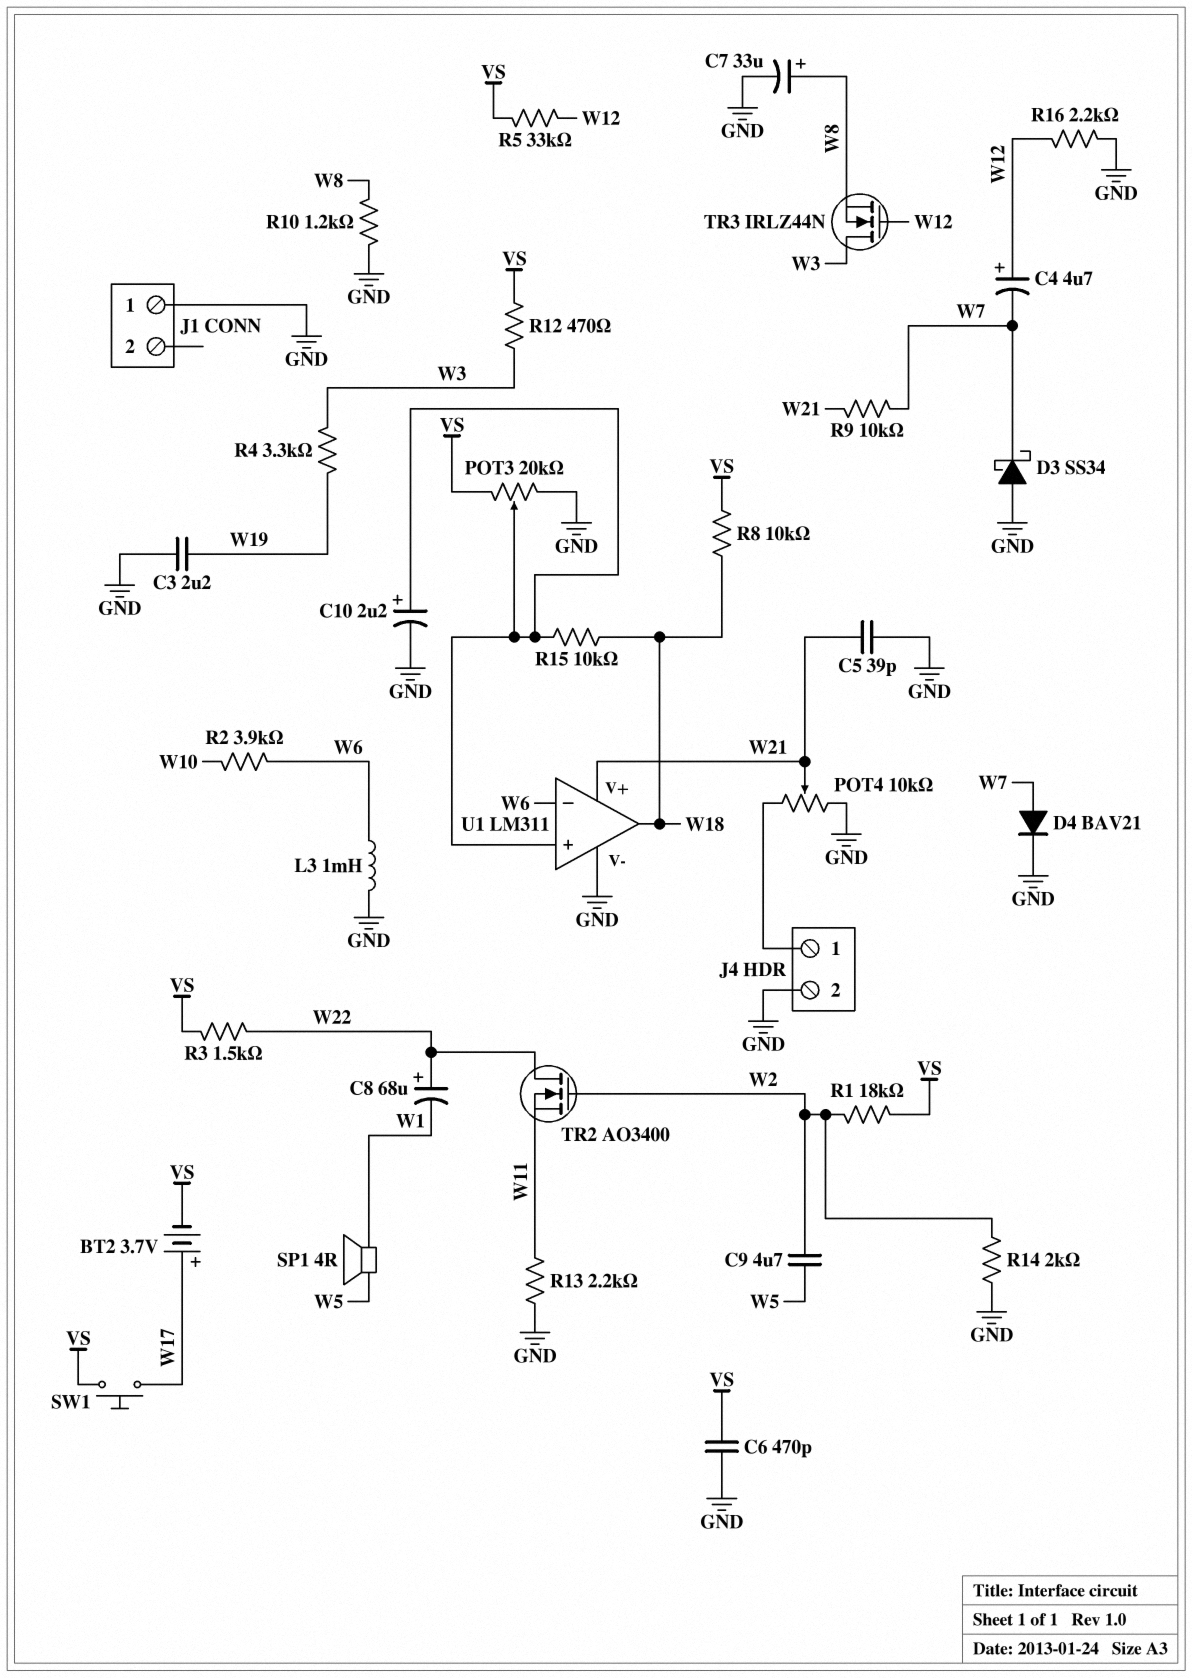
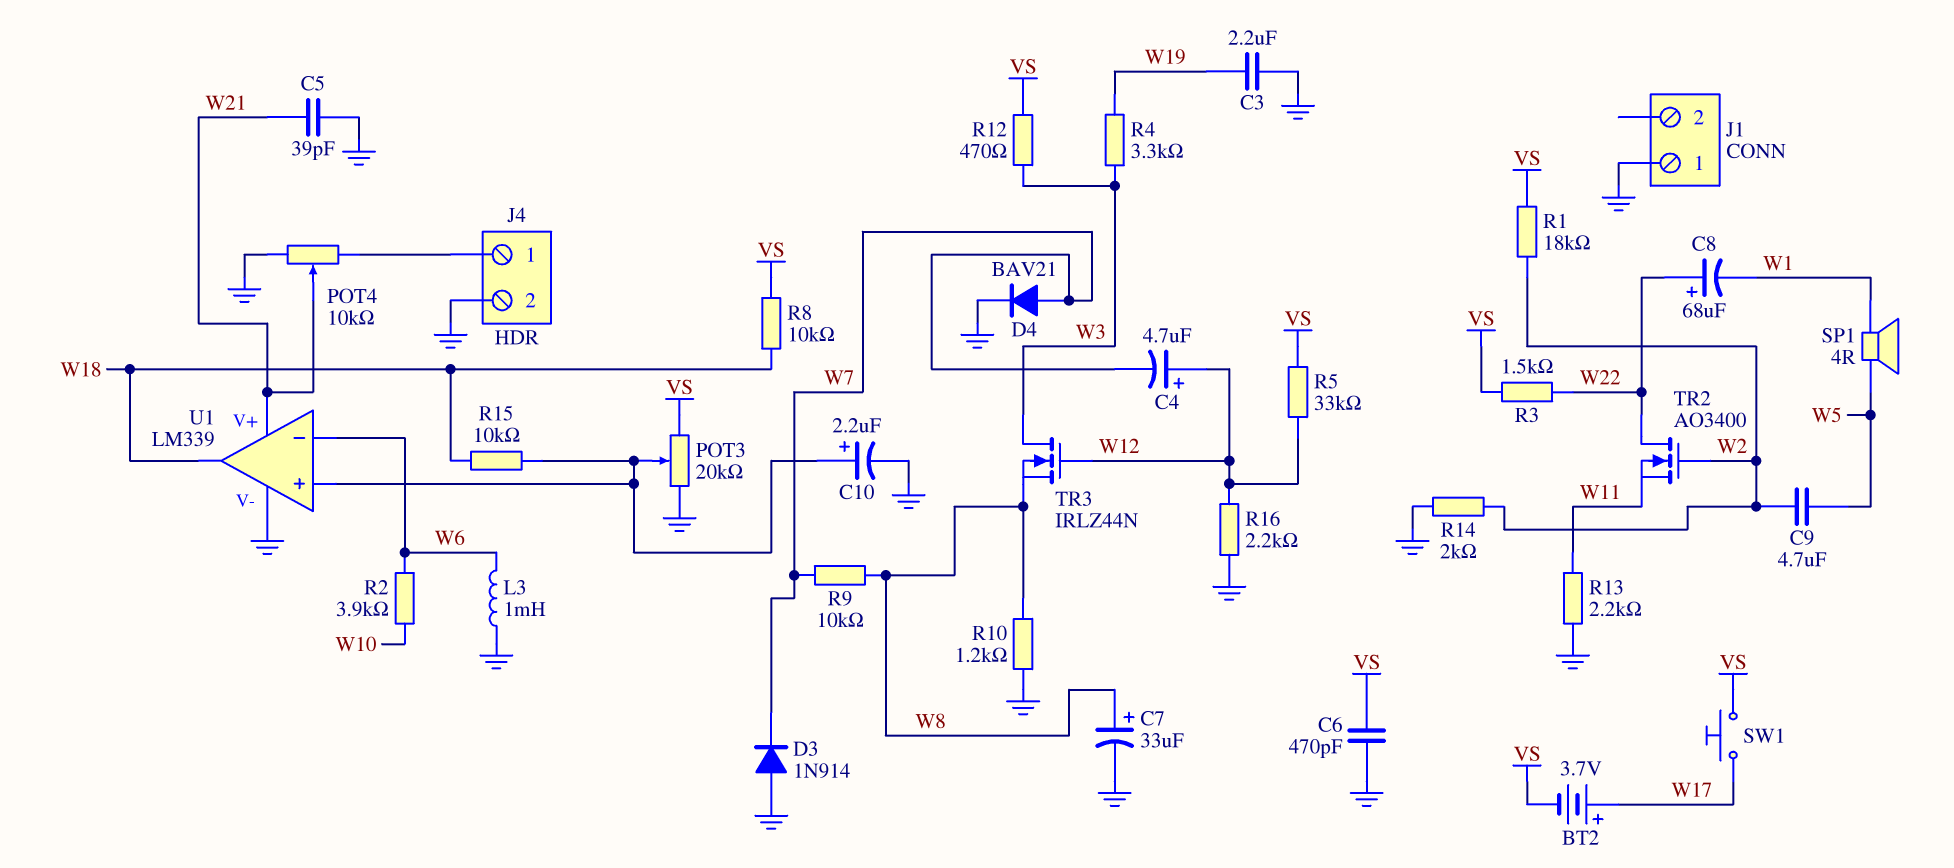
D3: schottky SS34 (A GND, K W7) -> diode 1N914 (A GND, K W7)
R9: 10k (W7, W21) -> 10k (W7, W8)
U1: LM311 -> LM339

